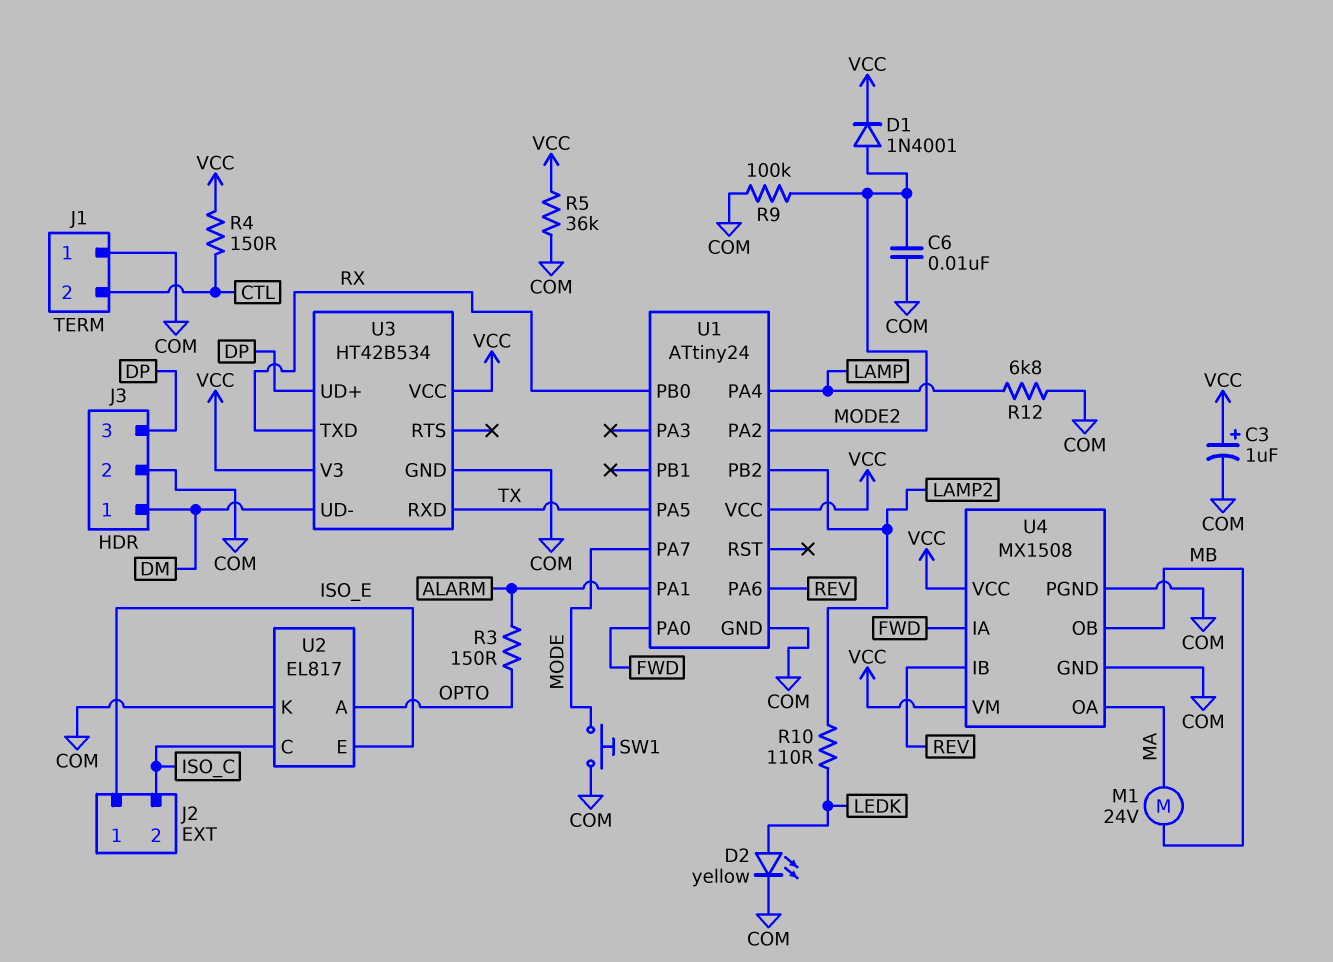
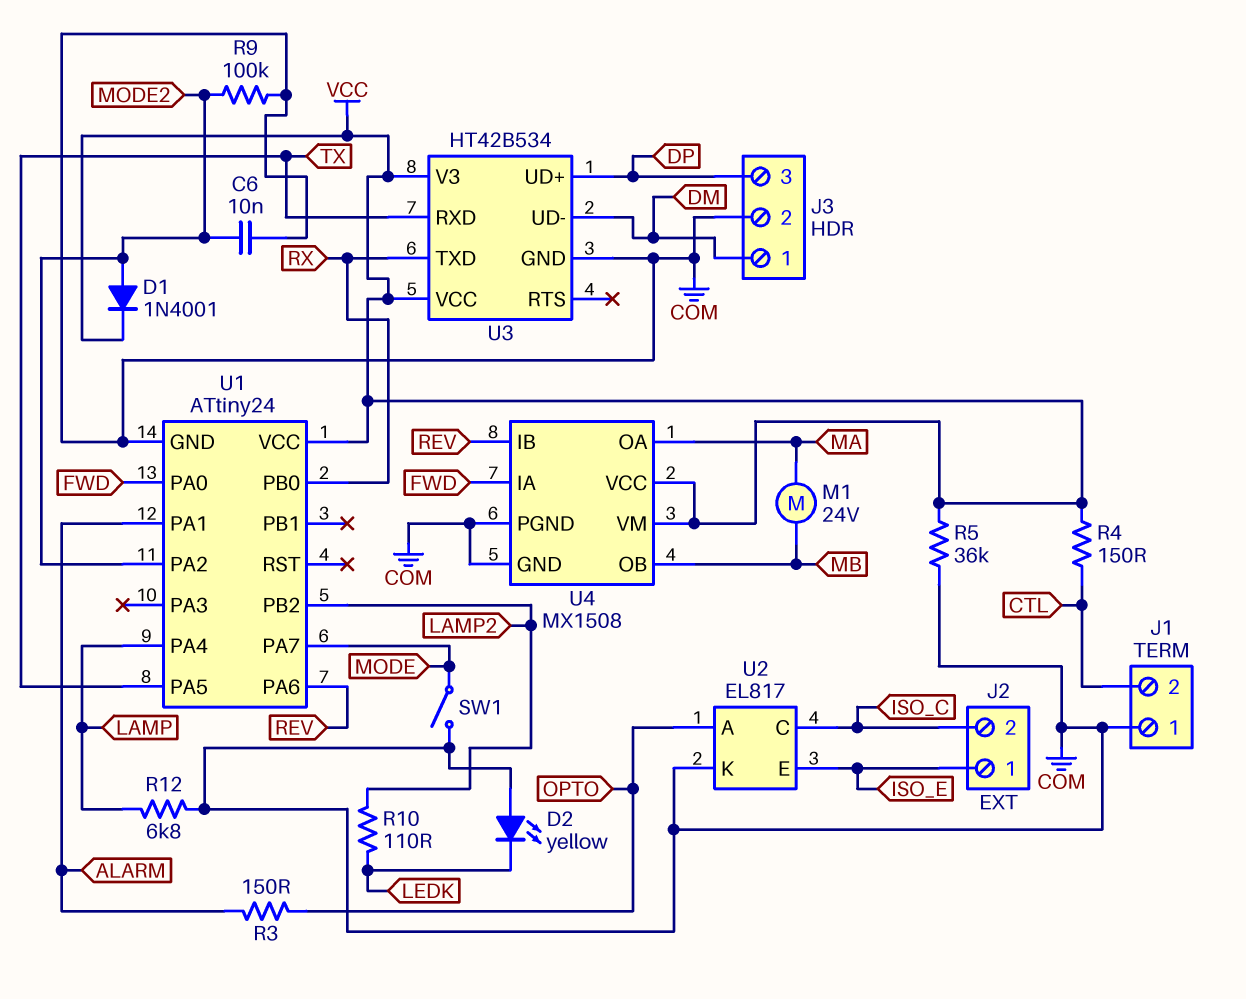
C3: 1uF (plus VCC, minus COM) -> none
D2: LED yellow (A LEDK, K COM) -> LED yellow (A COM, K LEDK)
SW1: button (COM, MODE) -> switch (COM, MODE)

